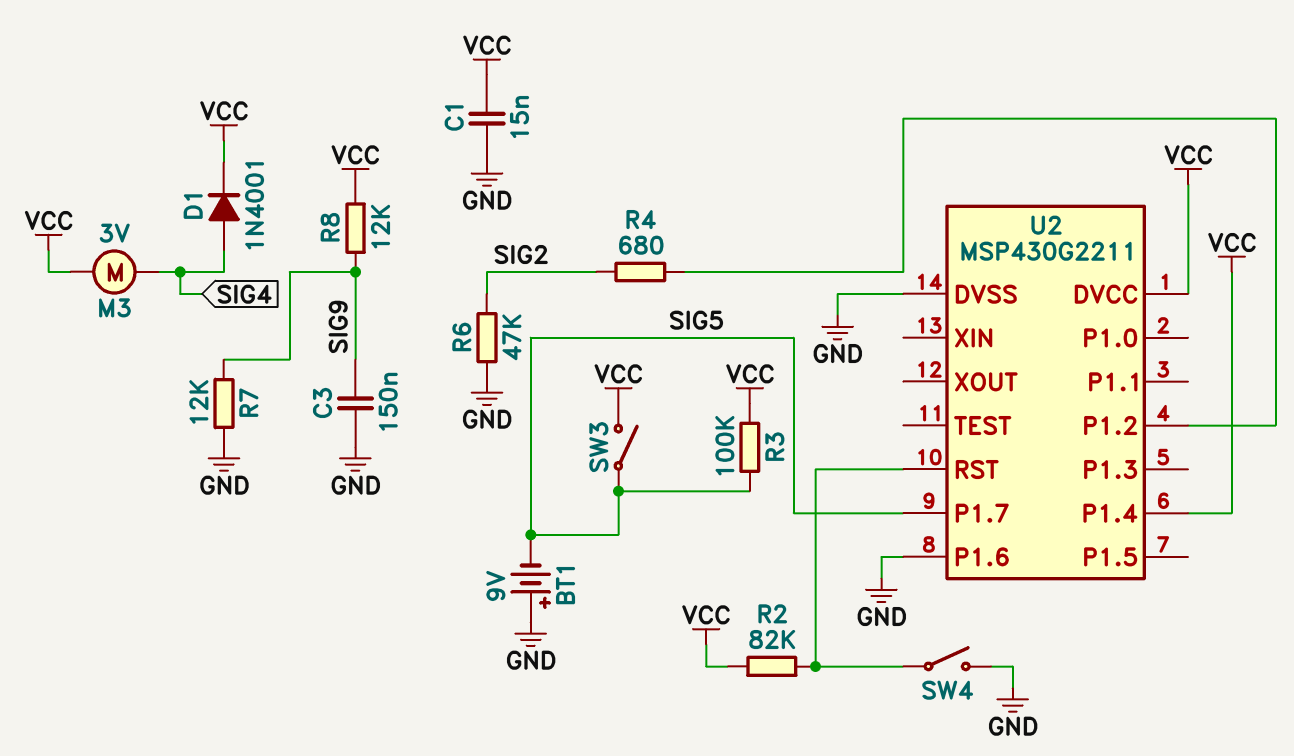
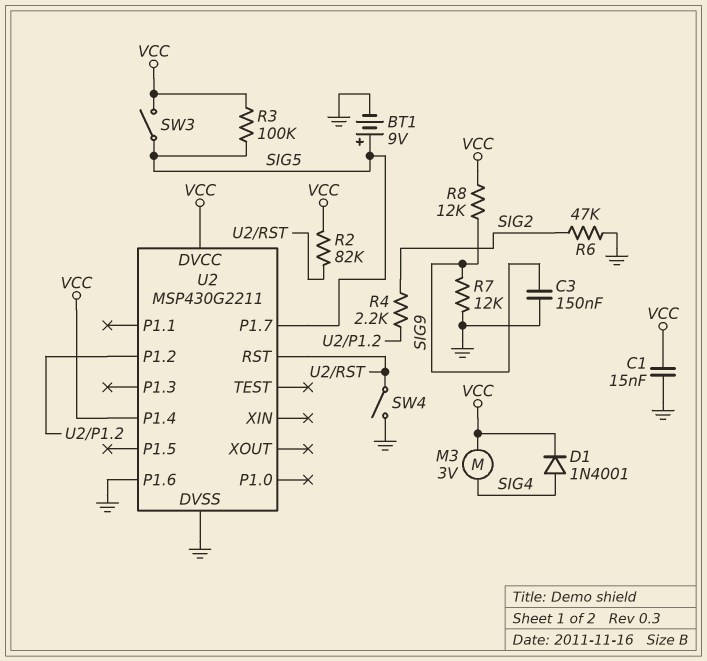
BT1: 9V (plus GND, minus SIG5) -> 9V (plus SIG5, minus GND)
R4: 680 (SIG2, U2/P1.2) -> 2.2k (SIG2, U2/P1.2)

